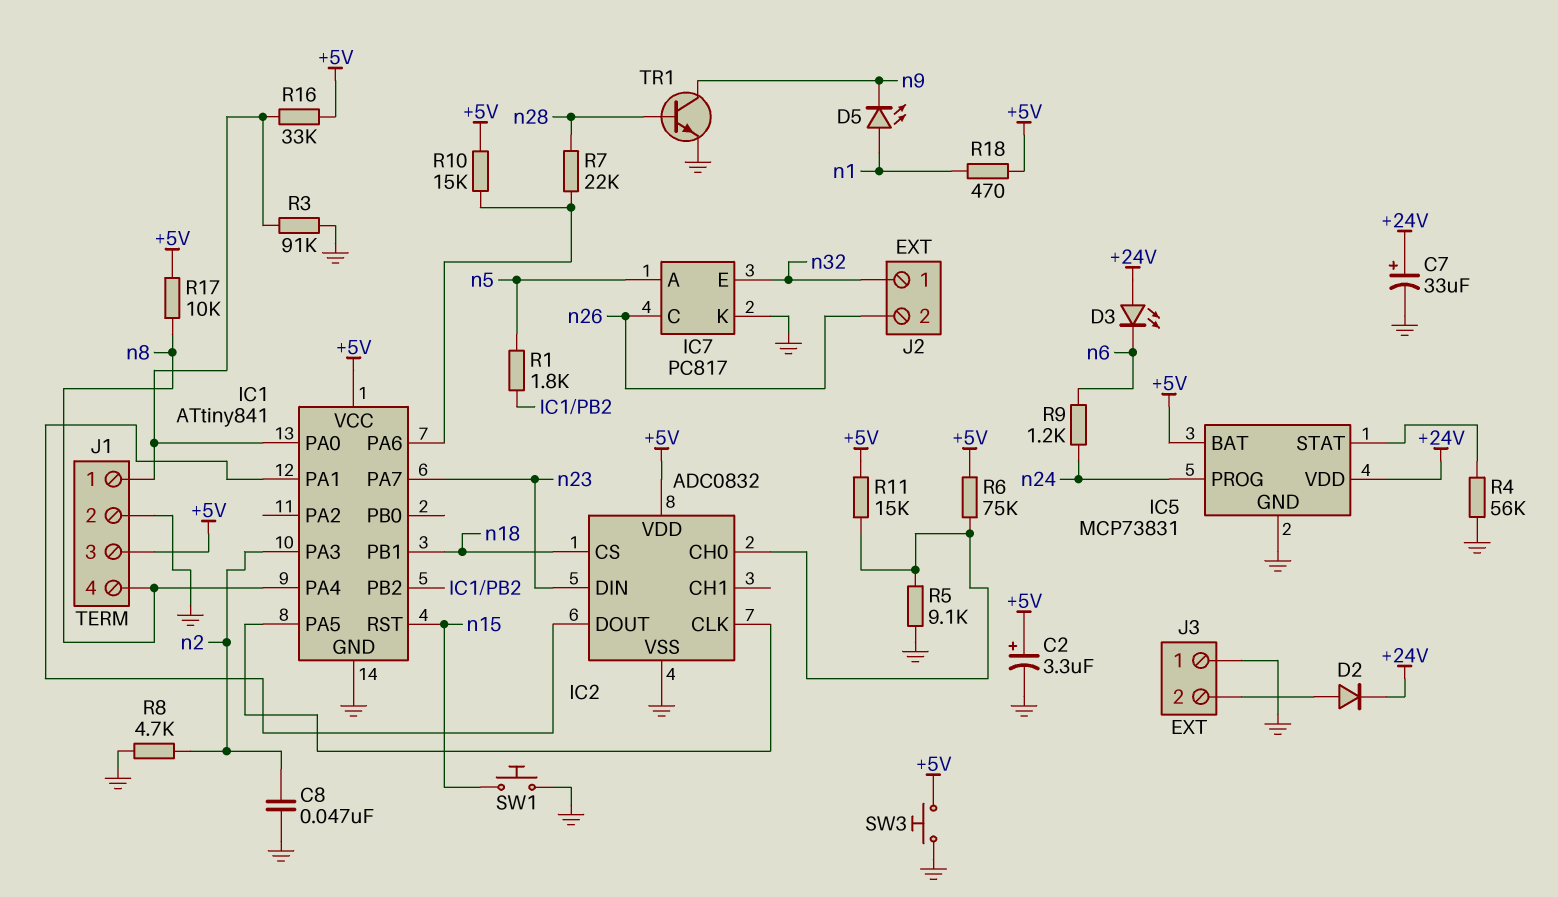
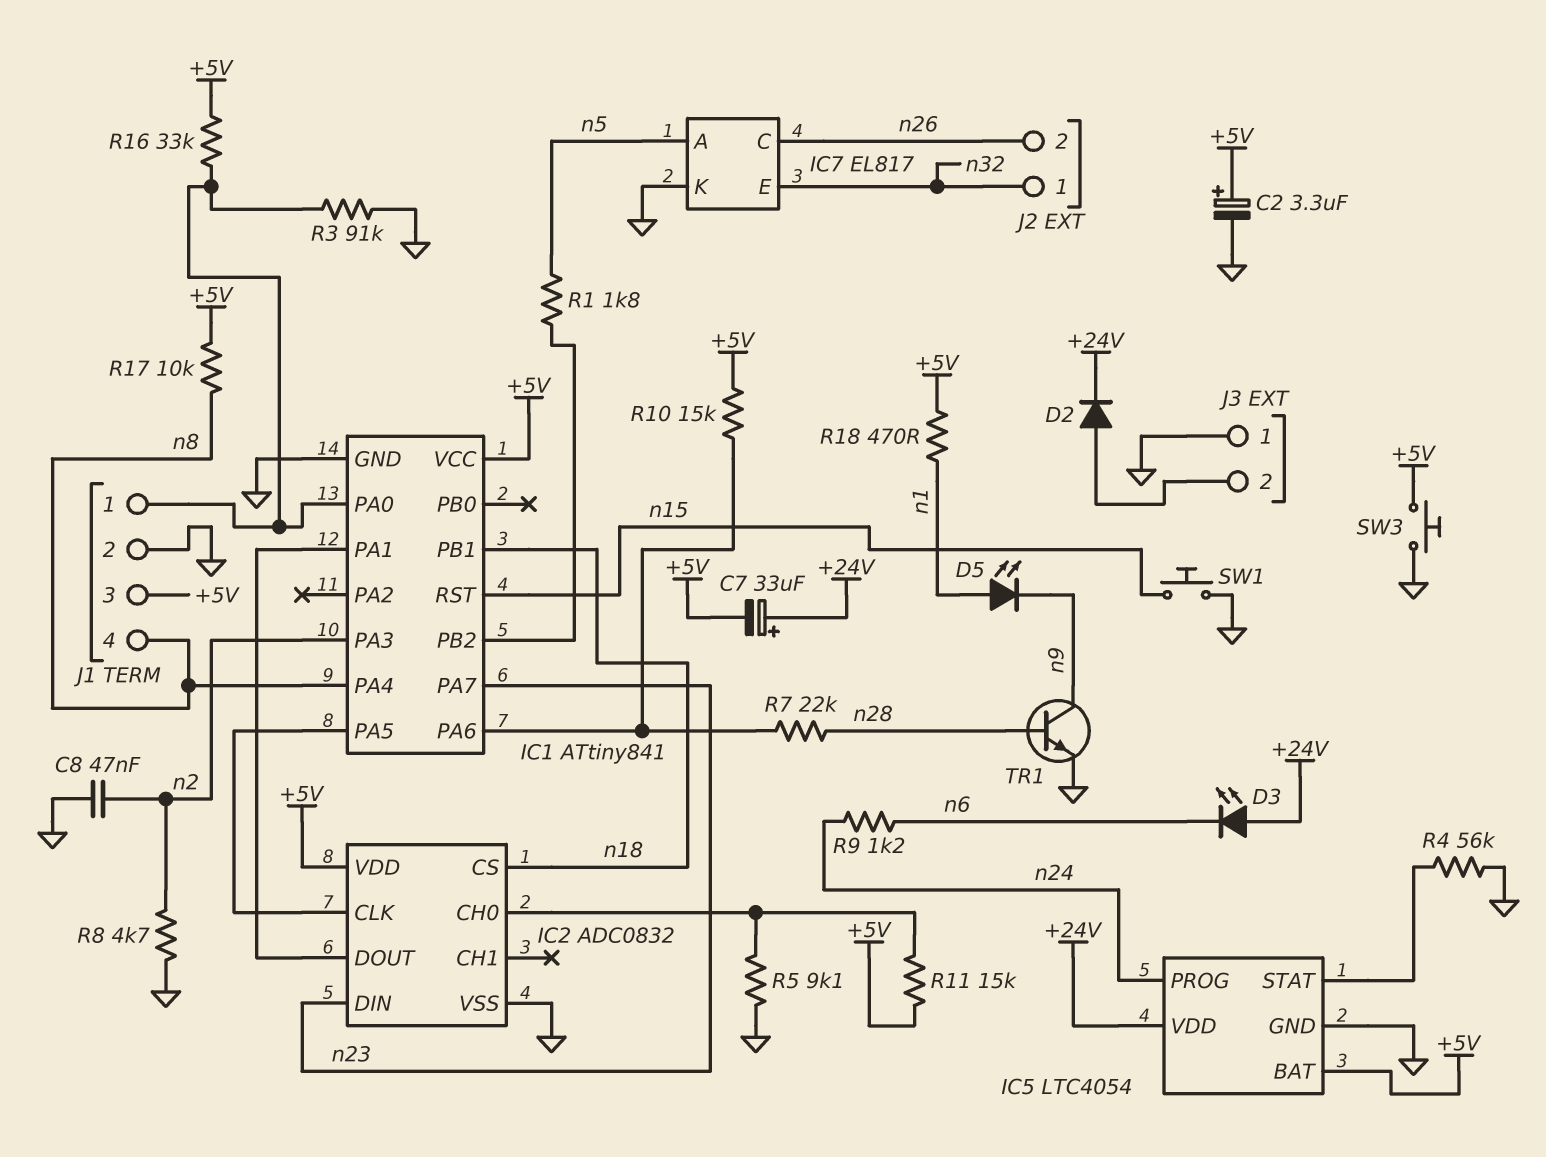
C7: 33uF (plus +24V, minus GND) -> 33uF (plus +24V, minus +5V)
IC5: MCP73831 -> LTC4054
IC7: PC817 -> EL817
R6: 75k (+5V, IC2/CH0) -> none

